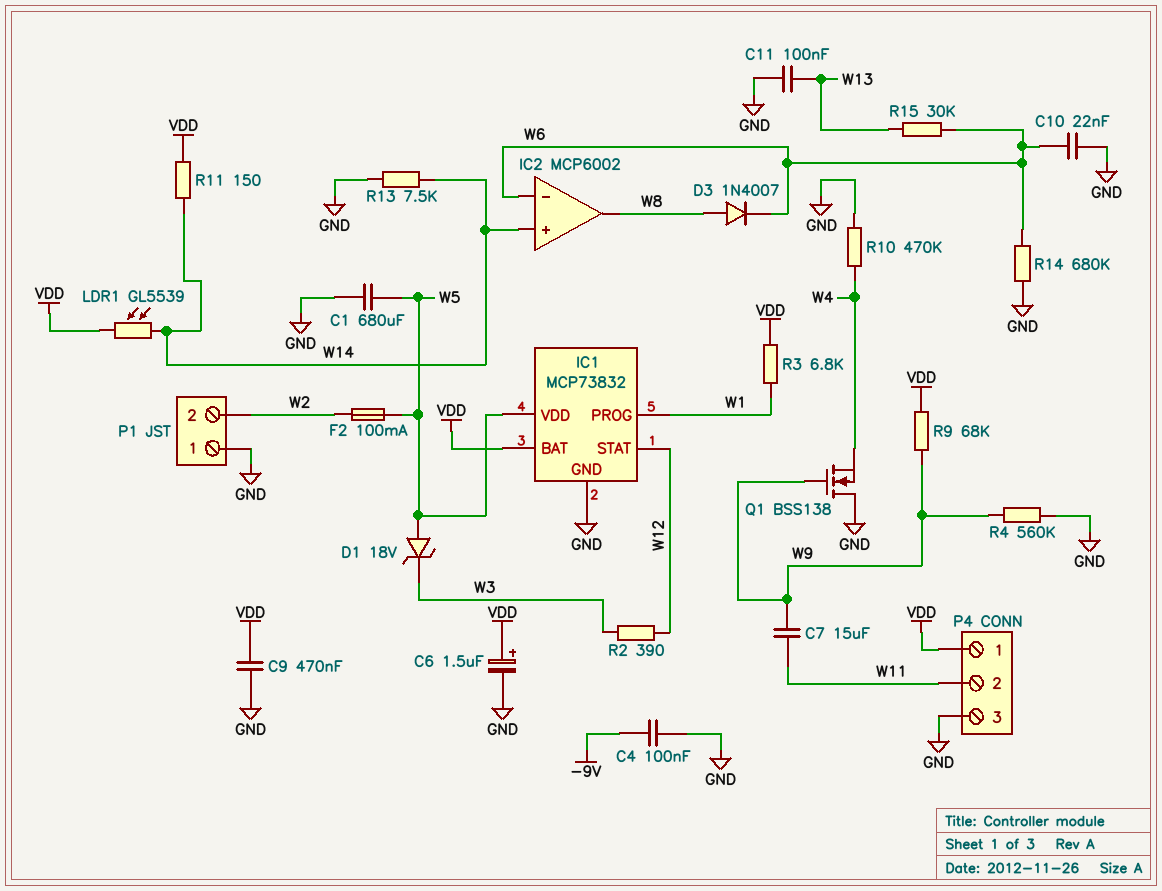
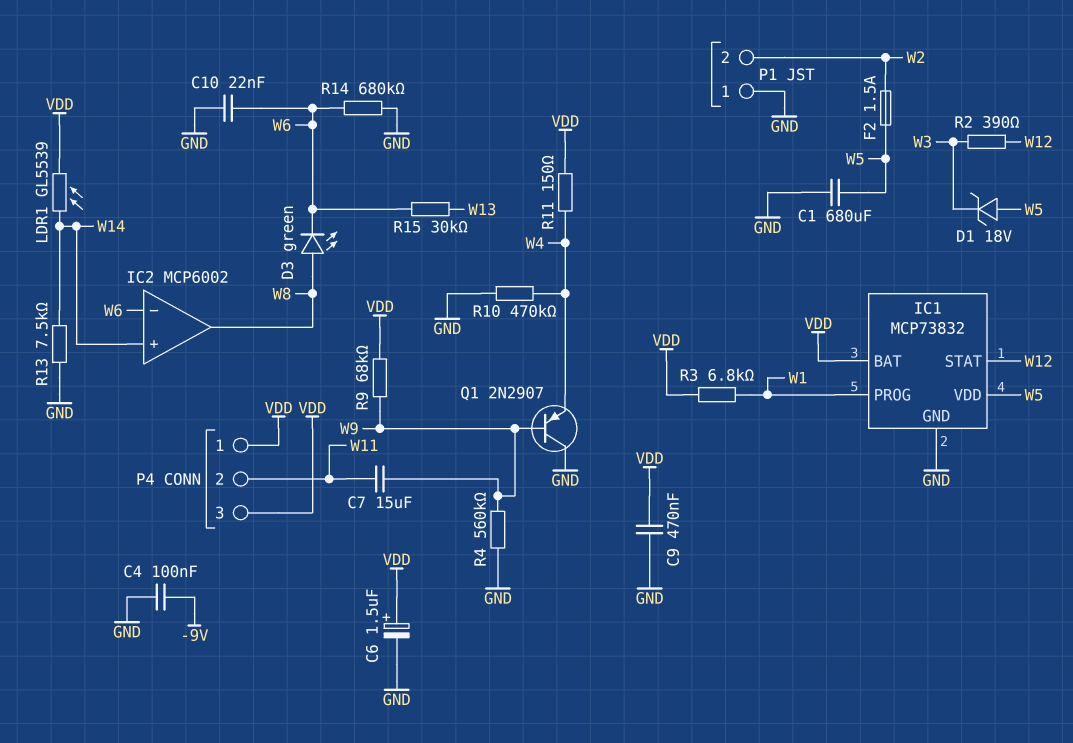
C11: 100nF (GND, W13) -> none
D3: diode 1N4007 (A W8, K W6) -> LED green (A W8, K W6)
F2: 100mA (W2, W5) -> 1.5A (W2, W5)
P4 pin 3: GND -> VDD
Q1: NMOS BSS138 (G W9, D GND, S W4) -> PNP 2N2907 (B W9, C GND, E W4)
R11: 150 (VDD, W14) -> 150 (VDD, W4)

